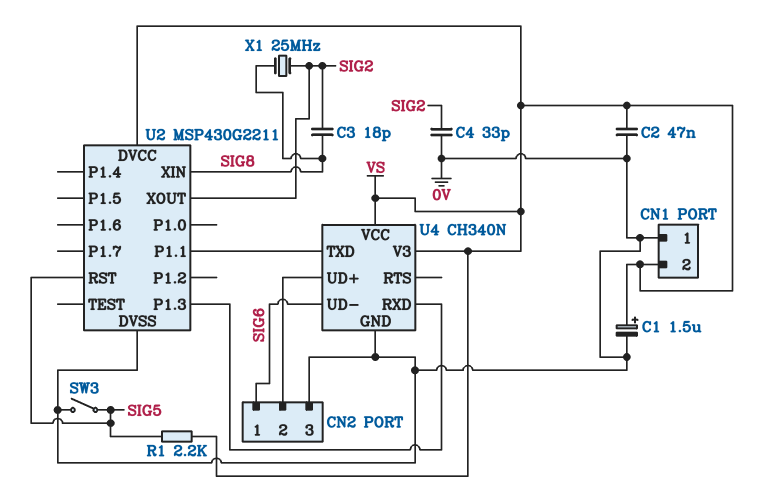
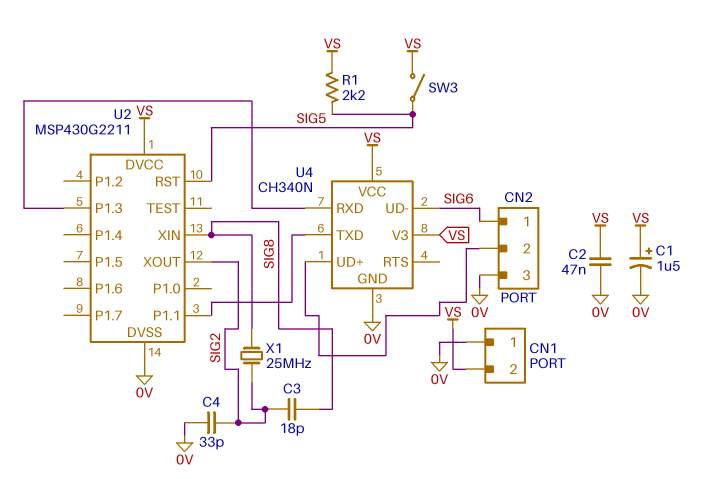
SW3: switch (0V, SIG5) -> switch (SIG5, VS)

